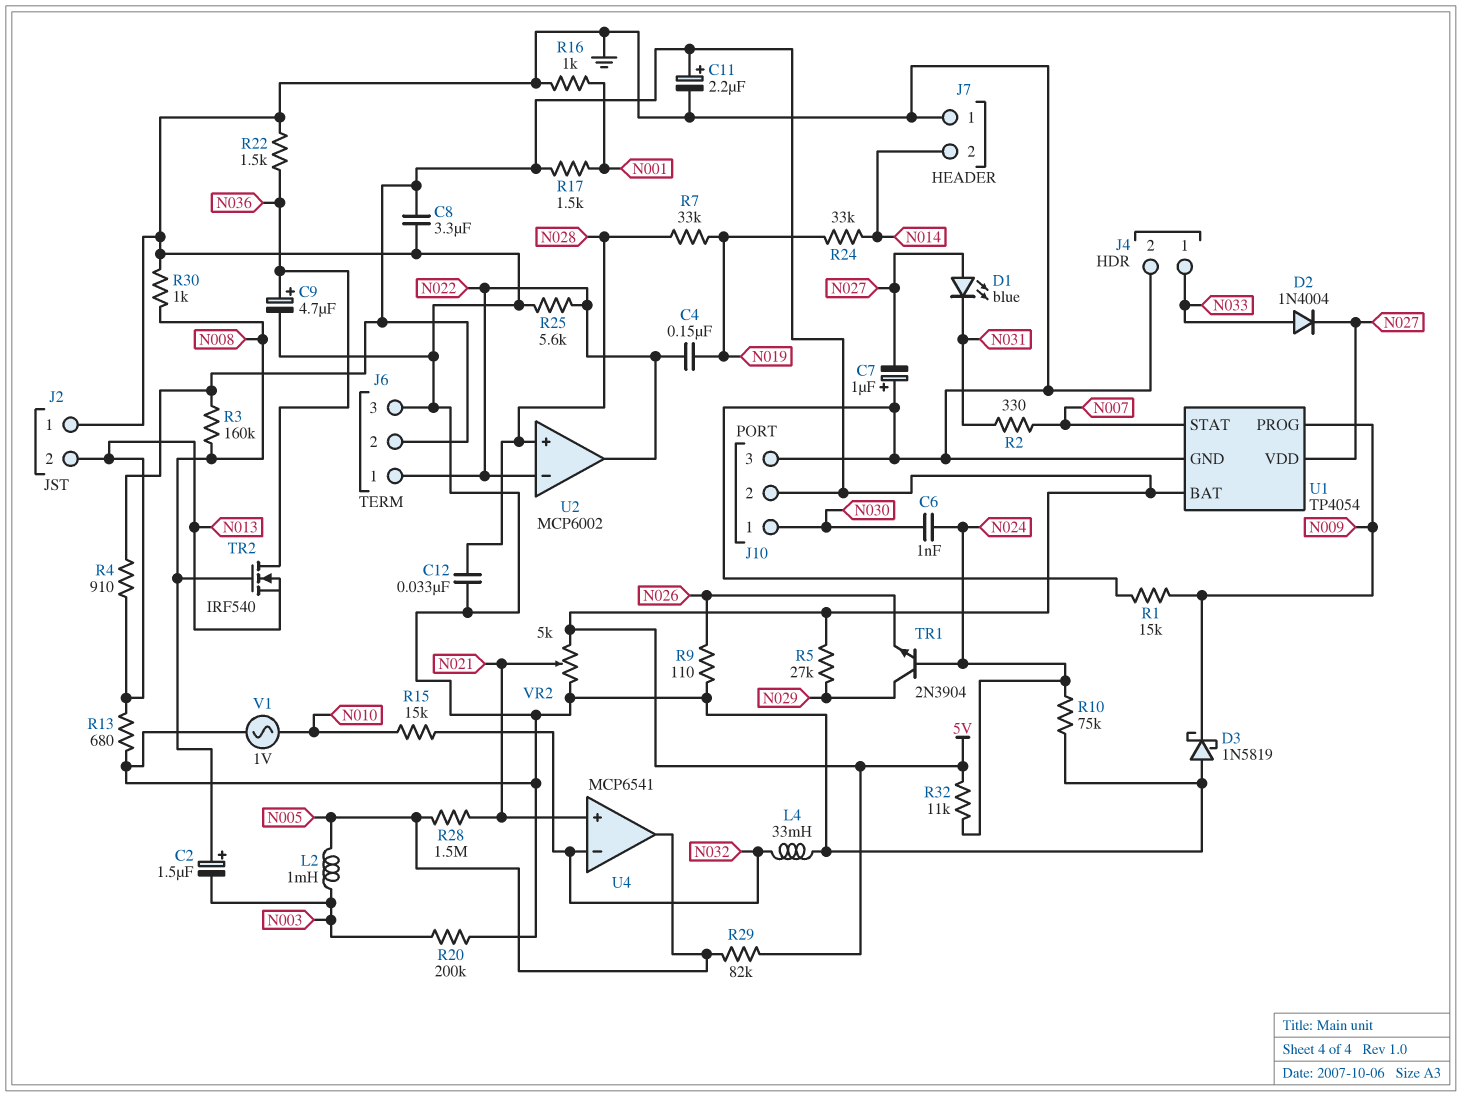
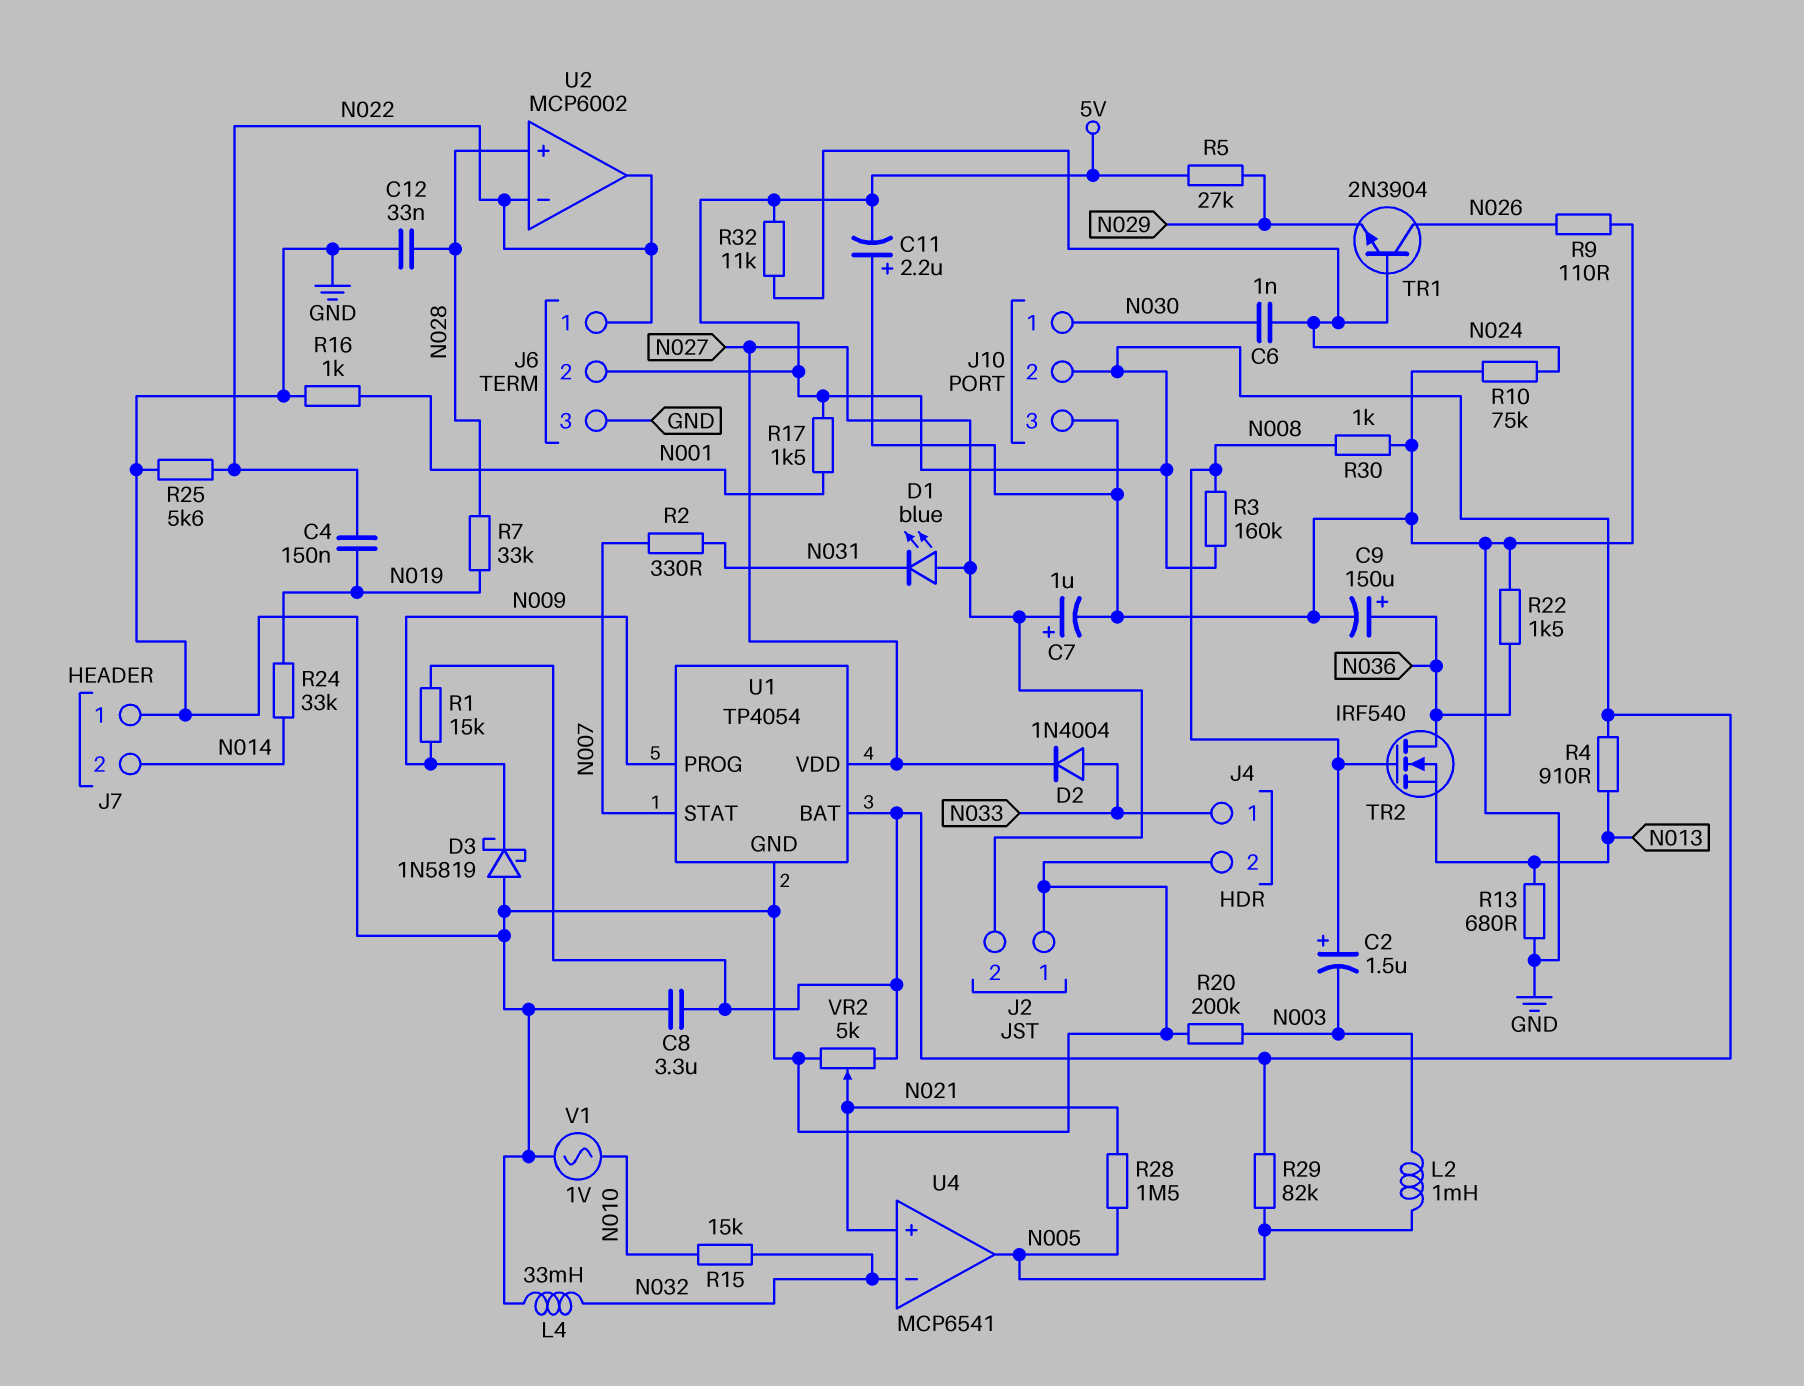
C7: 1uF (plus GND, minus N027) -> 1uF (plus N027, minus GND)
C9: 4.7uF (plus N036, minus GND) -> 150uF (plus N036, minus GND)
C11: 2.2uF (plus 5V, minus GND) -> 2.2uF (plus GND, minus 5V)
J2 pin 2: N013 -> N027
R1: 15k (GND, N009) -> 15k (5V, N009)
TR1: NPN 2N3904 (B N024, C N029, E N026) -> NPN 2N3904 (B N024, C N026, E N029)

